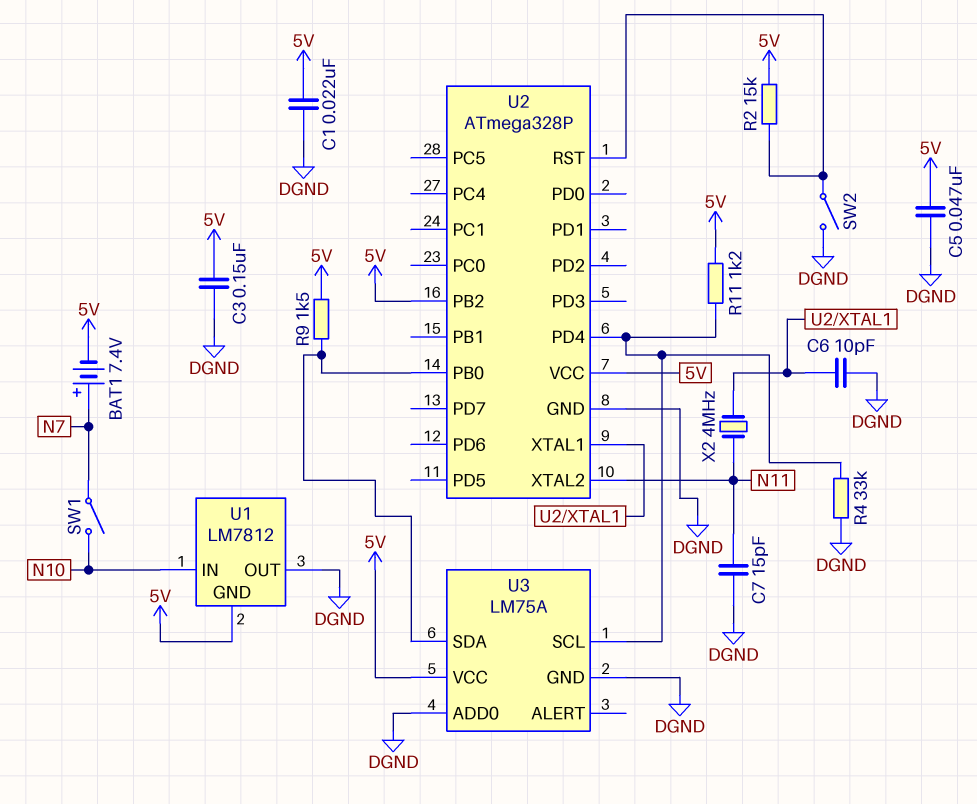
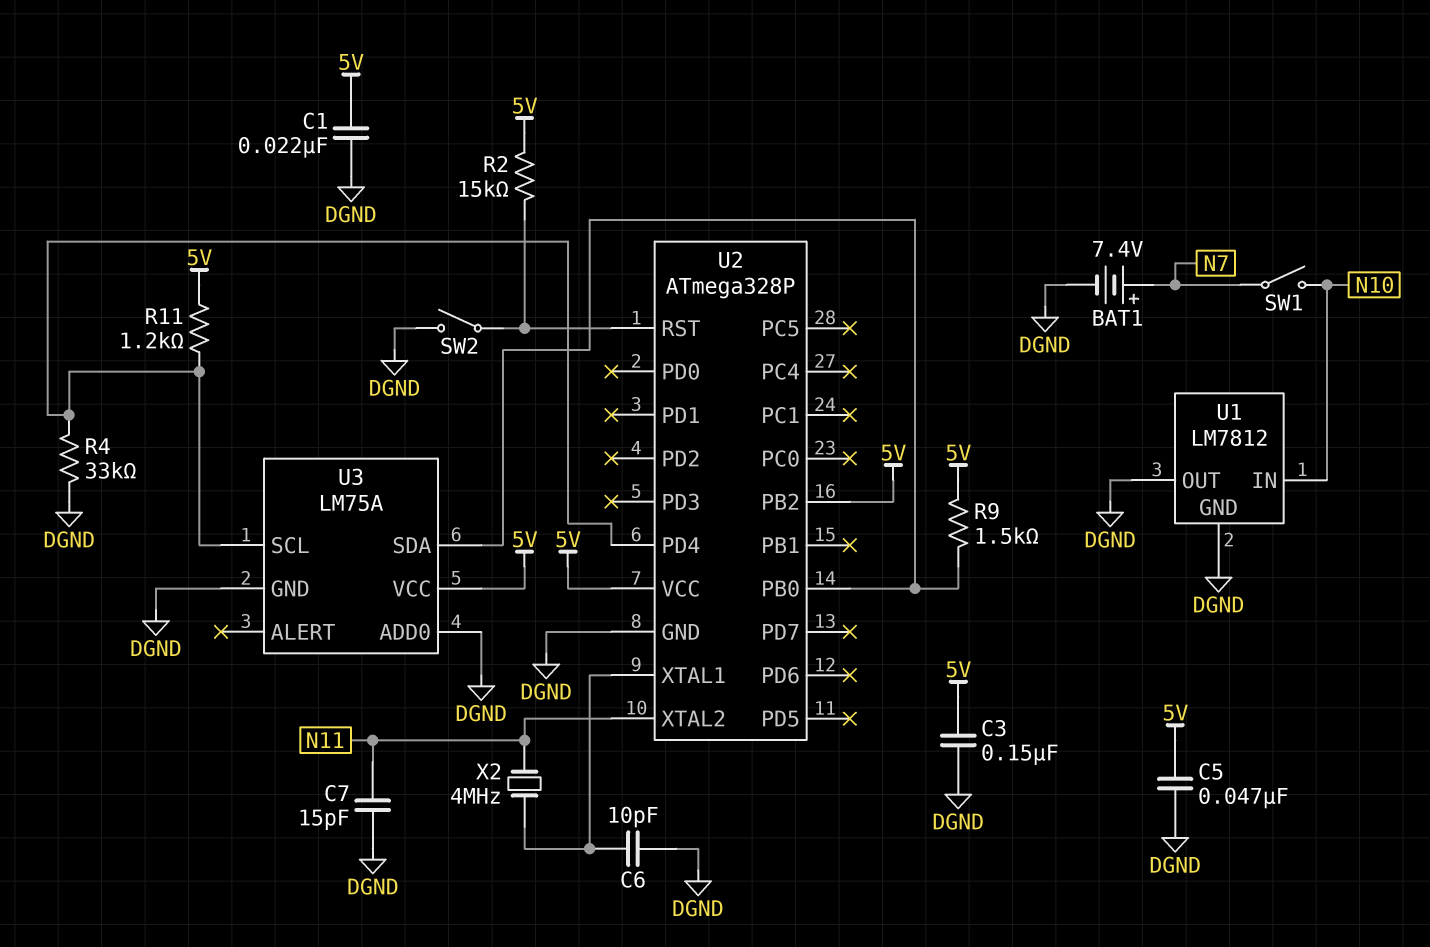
BAT1: 7.4V (plus N7, minus 5V) -> 7.4V (plus N7, minus DGND)
U1 pin GND: 5V -> DGND

